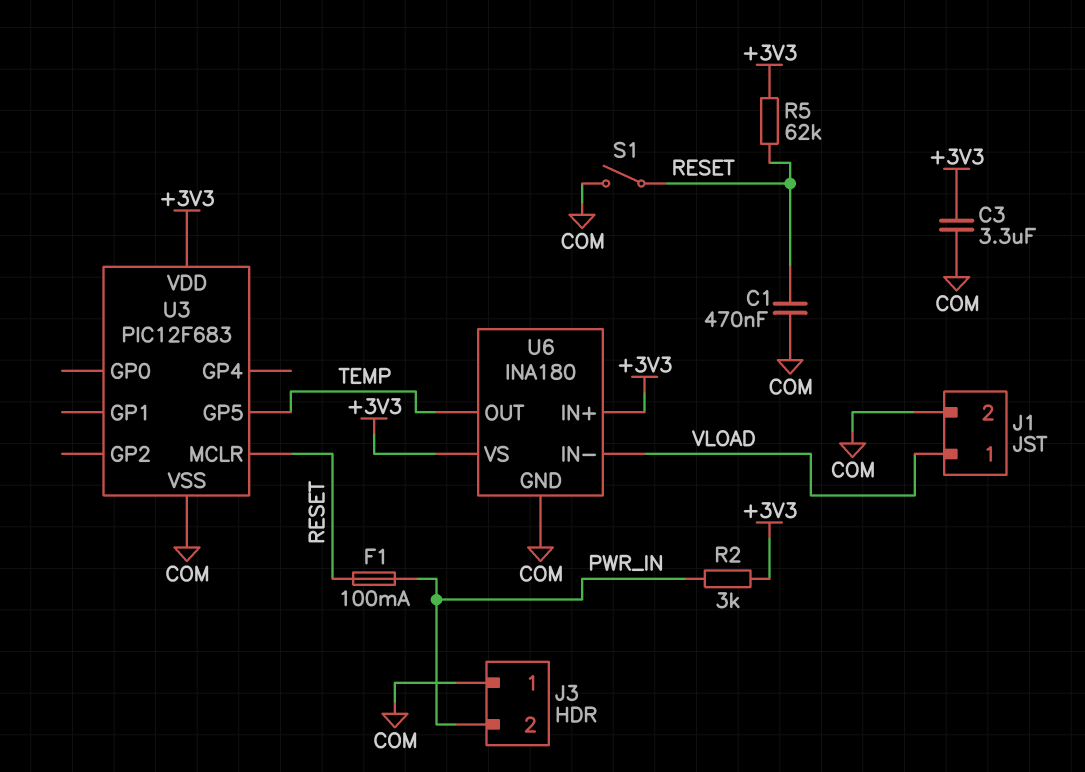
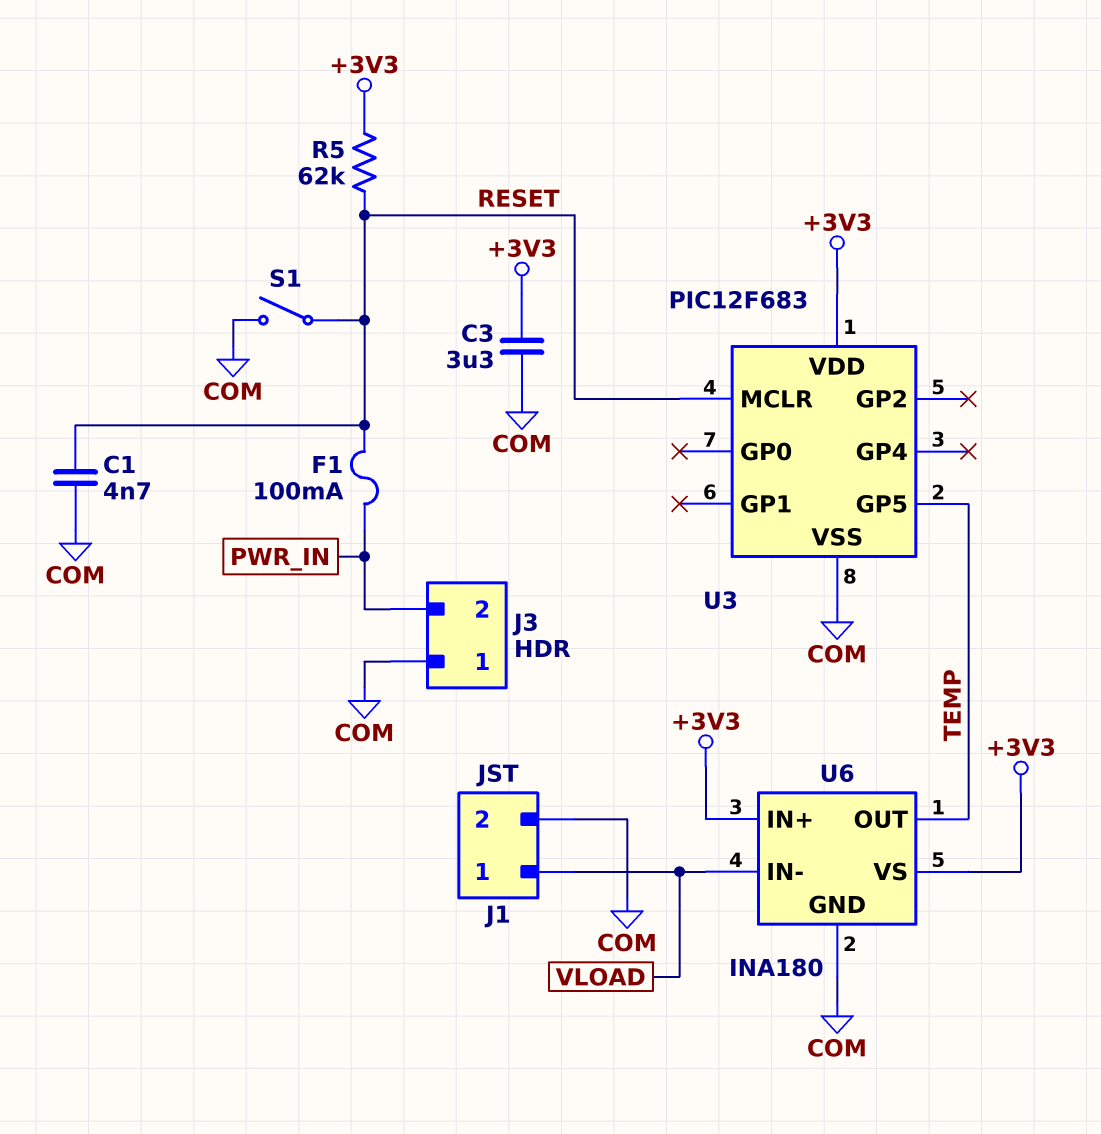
C1: 470nF (COM, RESET) -> 4.7nF (COM, RESET)
R2: 3k (+3V3, PWR_IN) -> none

